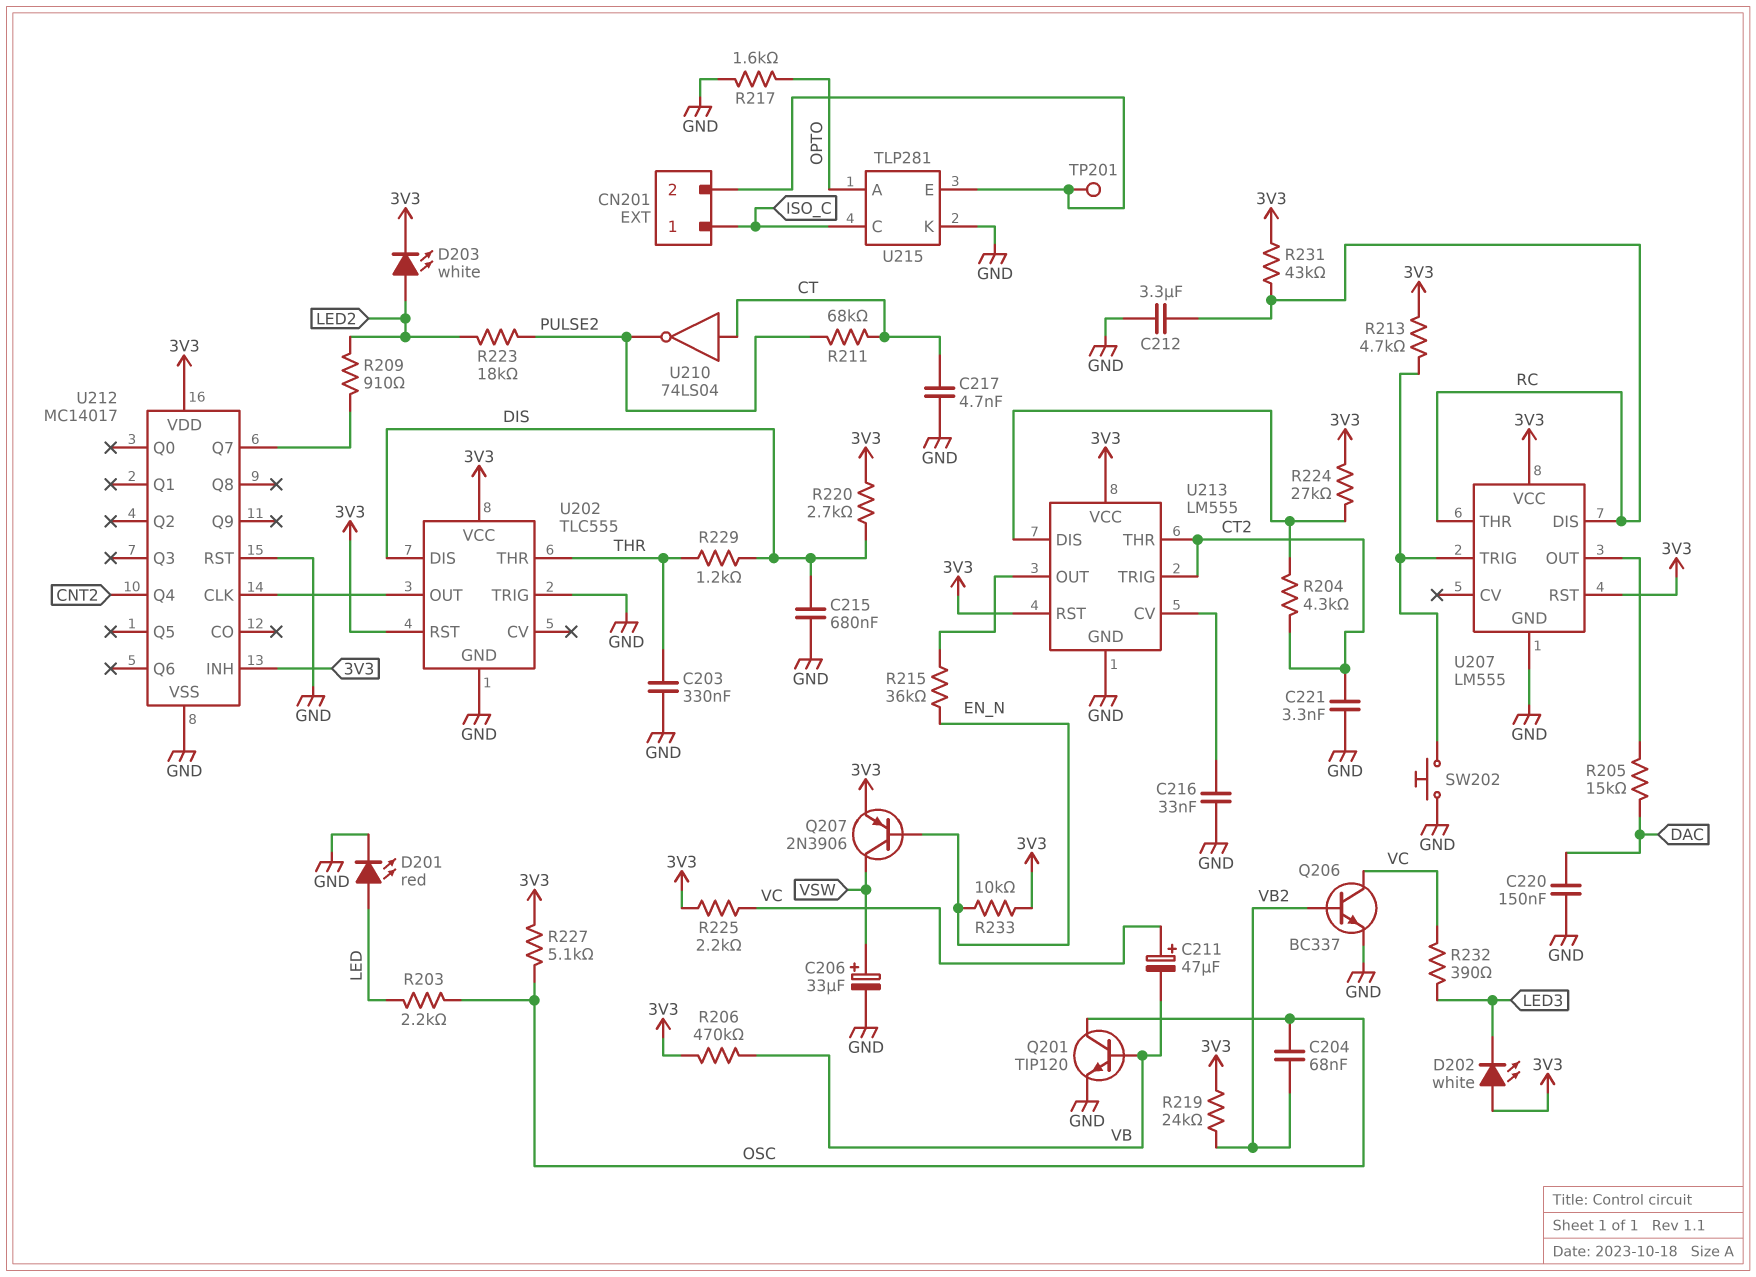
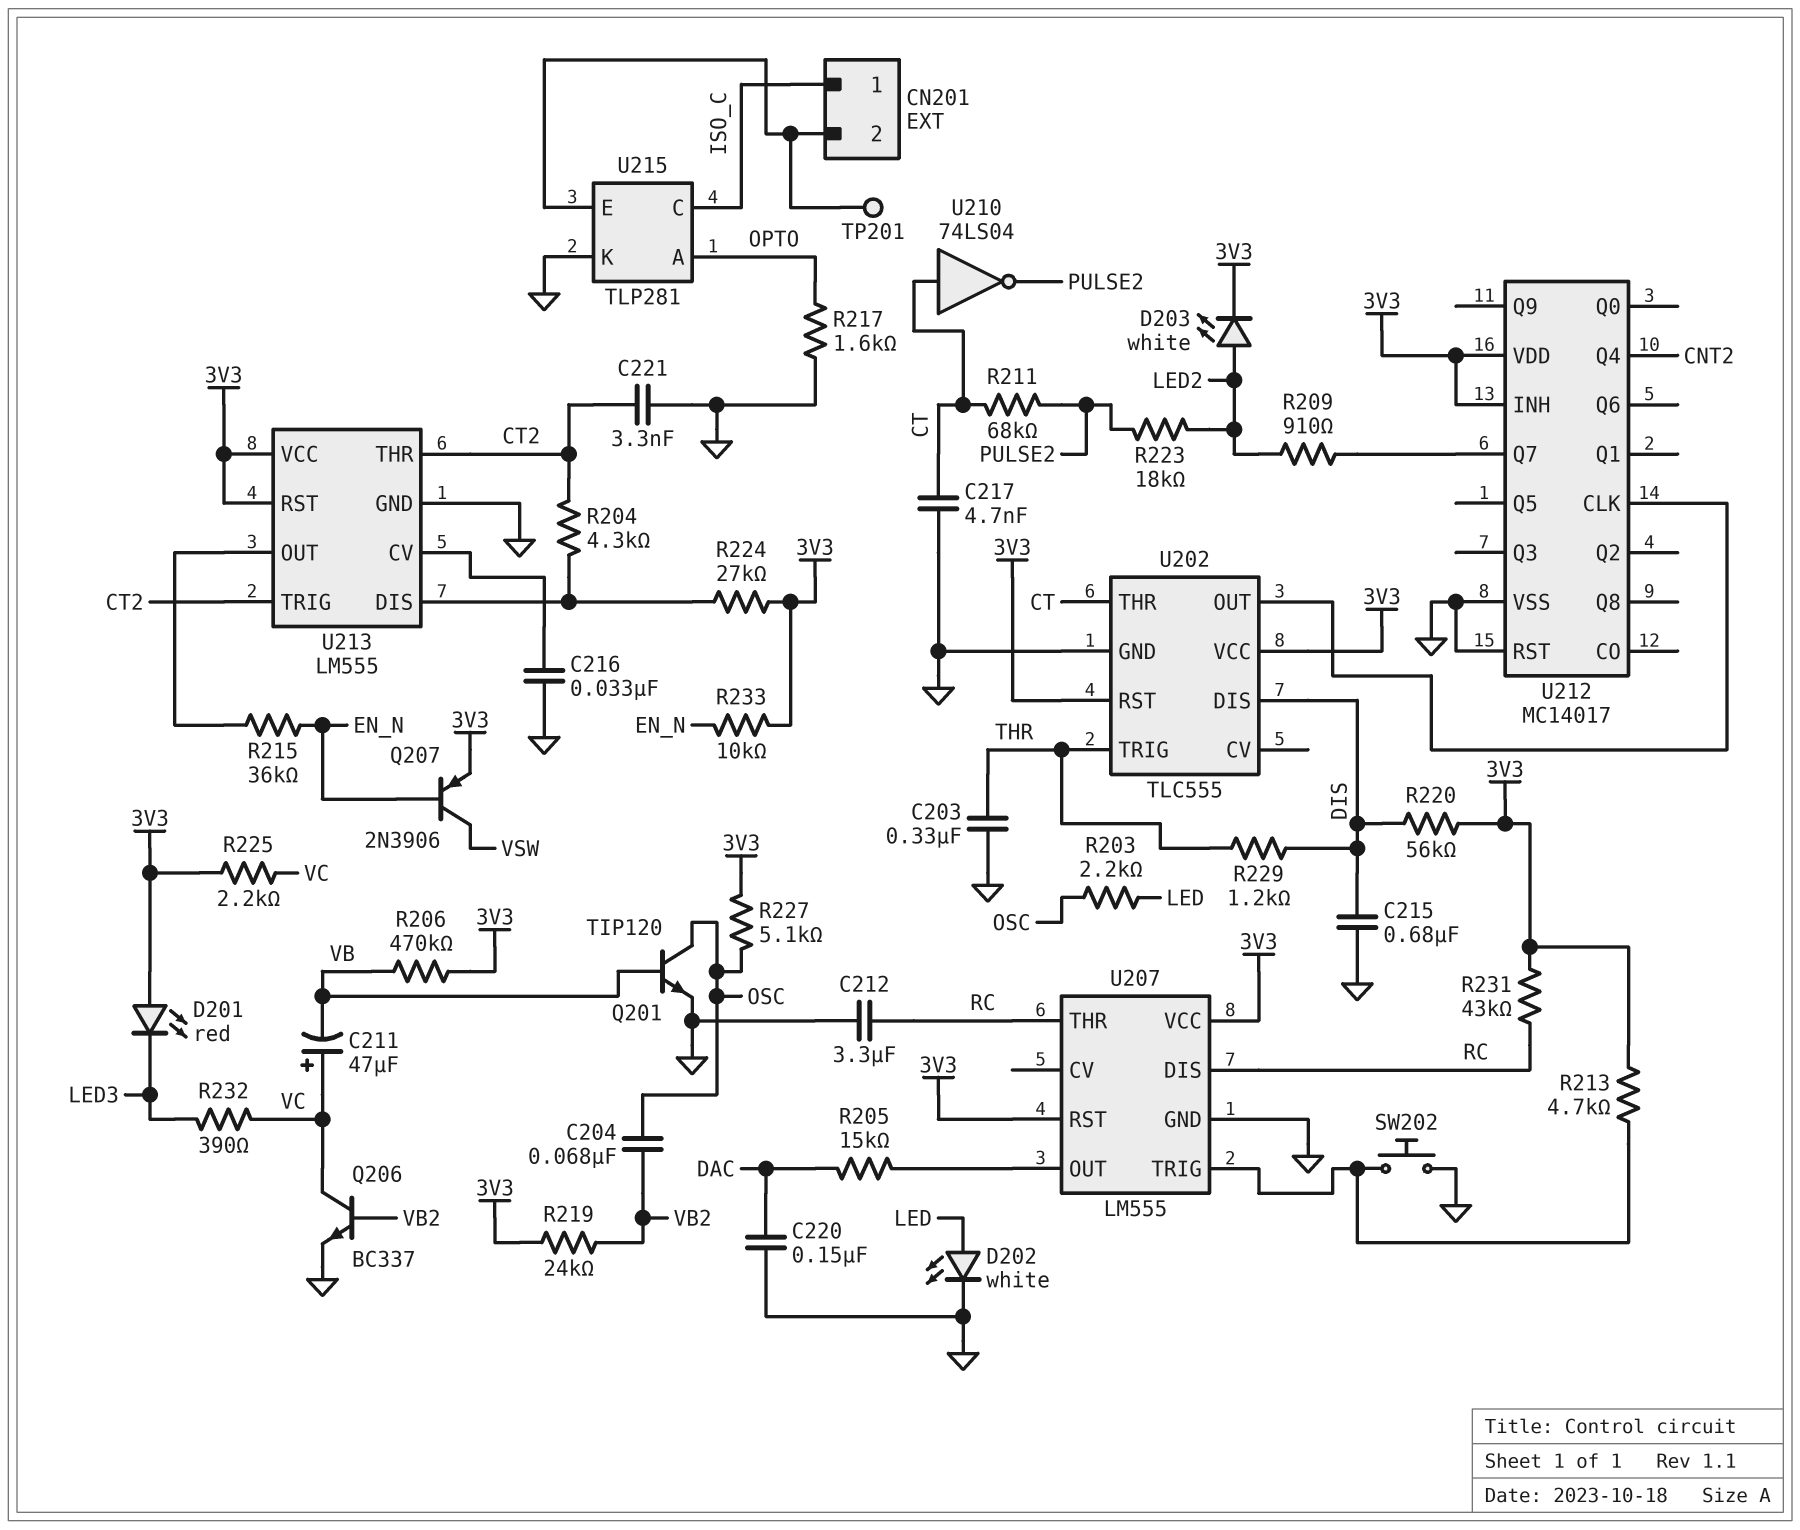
C206: 33uF (plus VSW, minus GND) -> none
D201: LED red (A LED, K GND) -> LED red (A 3V3, K LED3)
D202: LED white (A 3V3, K LED3) -> LED white (A LED, K GND)
R220: 2.7k (3V3, DIS) -> 56k (3V3, DIS)
U202 pin THR: THR -> CT
U202 pin TRIG: GND -> THR

